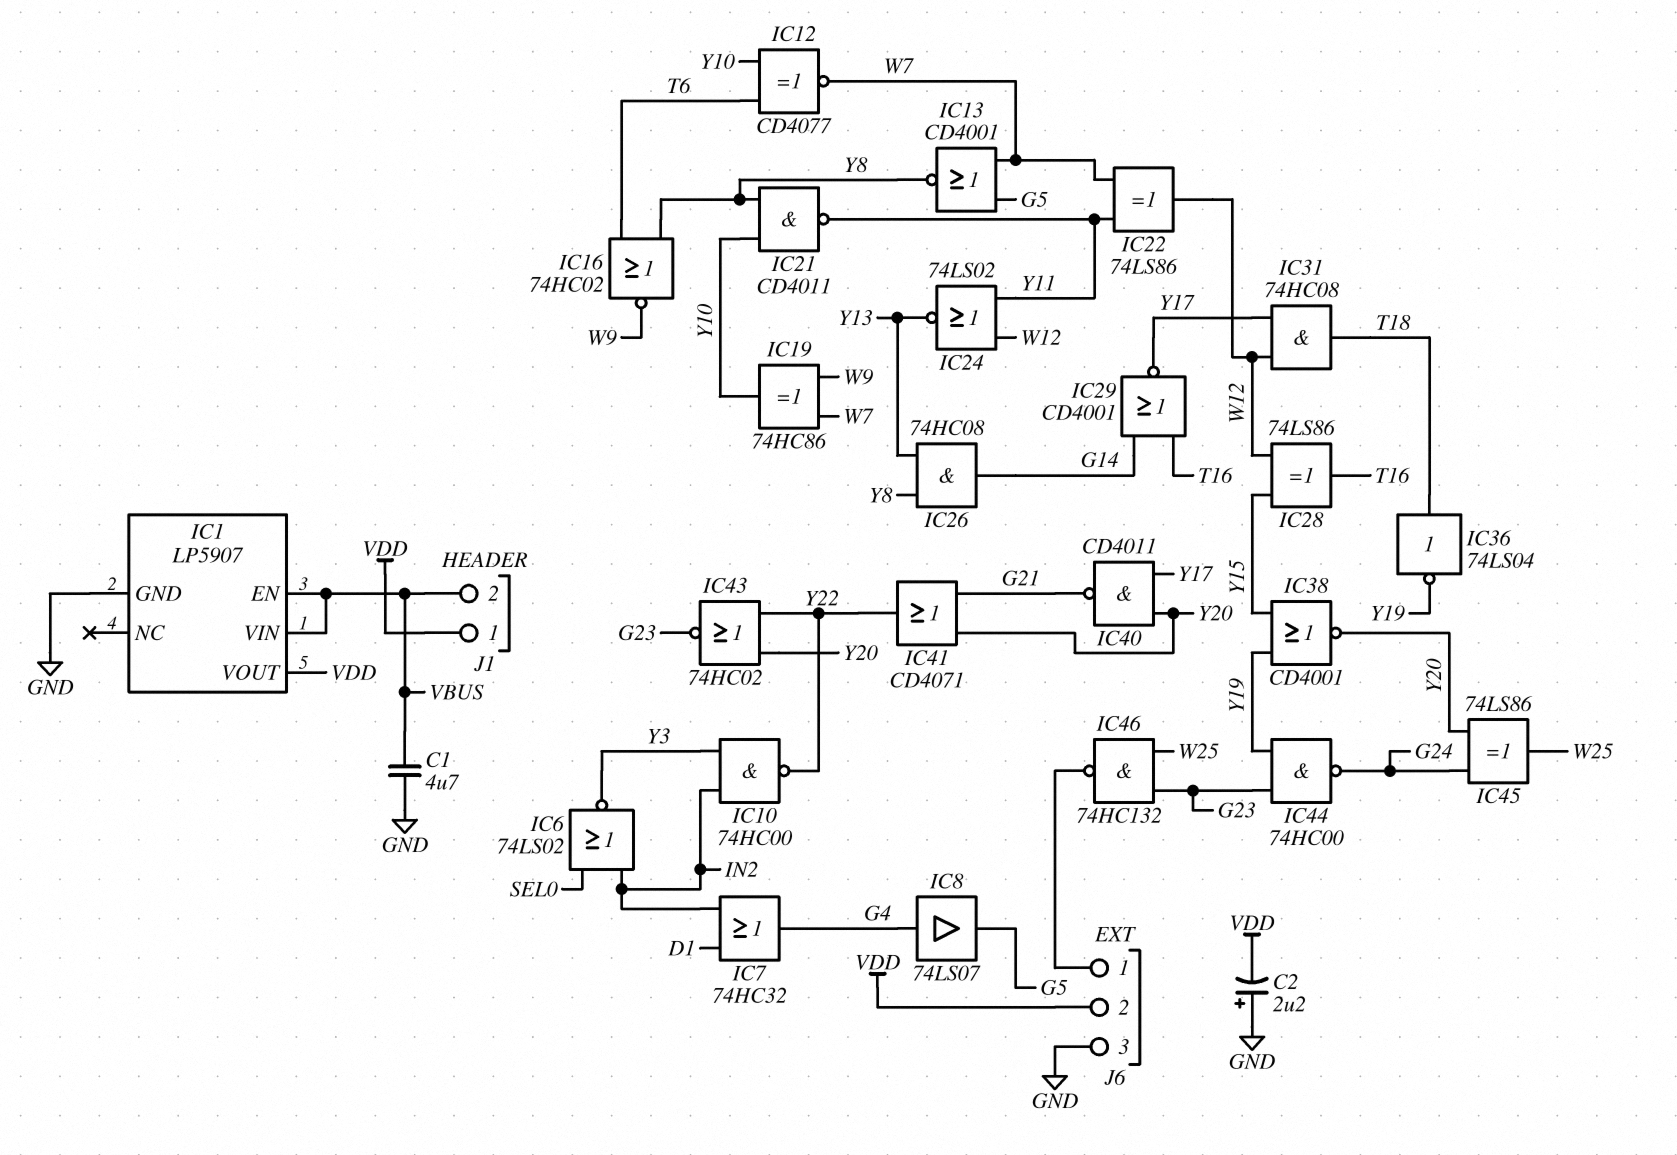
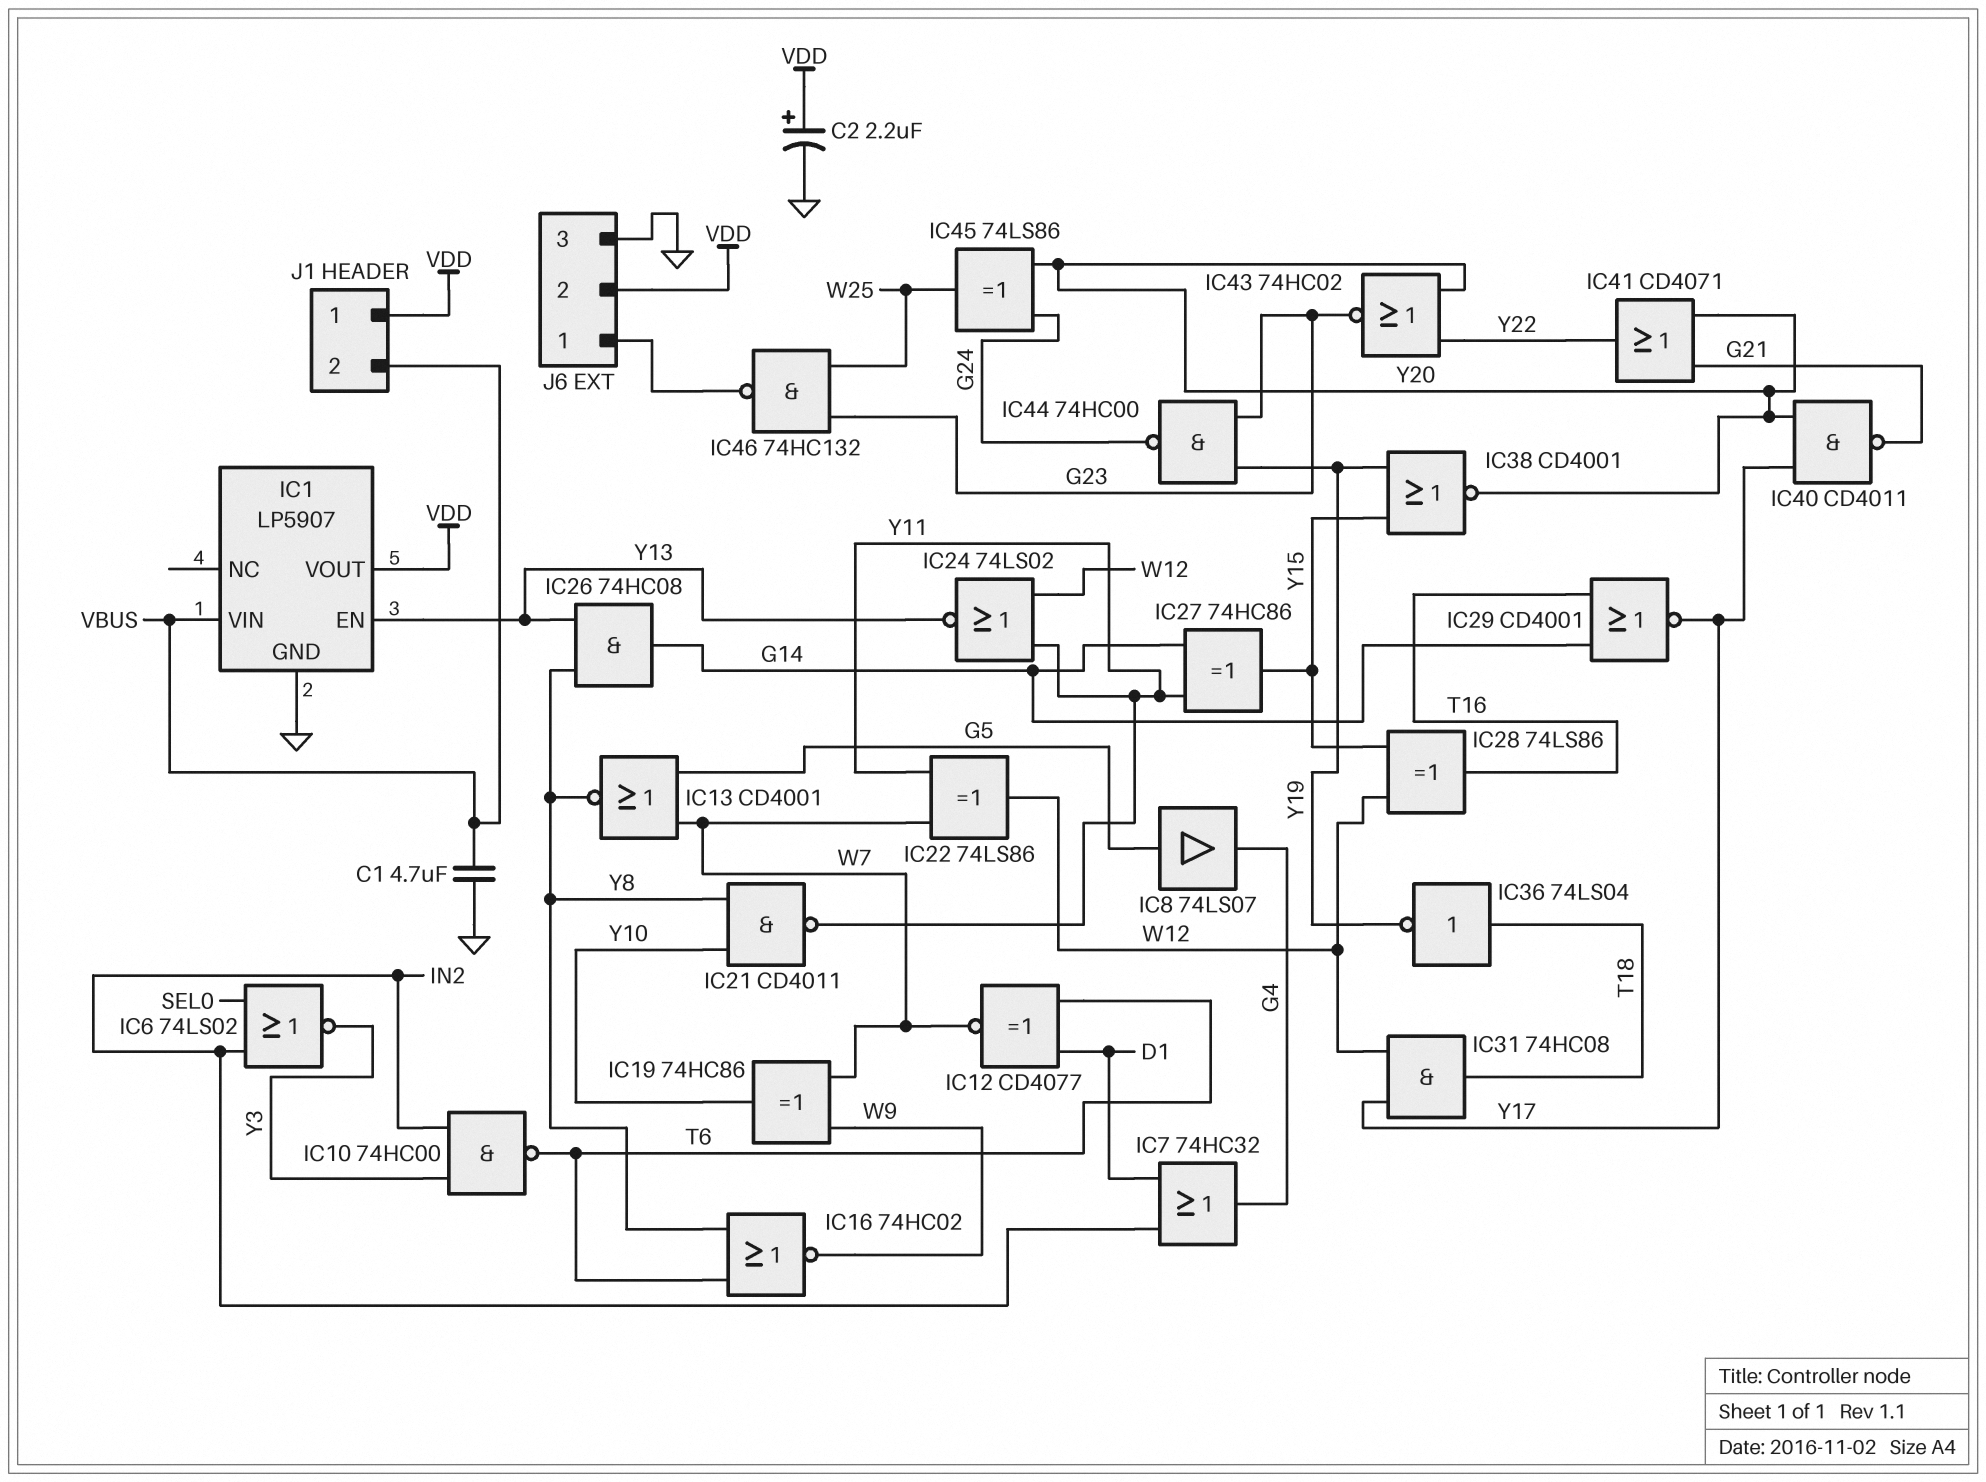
C2: 2.2uF (plus GND, minus VDD) -> 2.2uF (plus VDD, minus GND)
IC1 pin EN: VBUS -> Y13
IC8: buffer 74LS07 (in G4, out G5) -> buffer 74LS07 (in G5, out G4)
IC10: NAND 74HC00 (in IN2, in Y3, out Y22) -> NAND 74HC00 (in IN2, in Y3, out T6)
IC12: XNOR CD4077 (in T6, in Y10, out W7) -> XNOR CD4077 (in D1, in T6, out W7)
IC27: none -> XOR 74HC86 (in G14, in Y11, out Y15)

